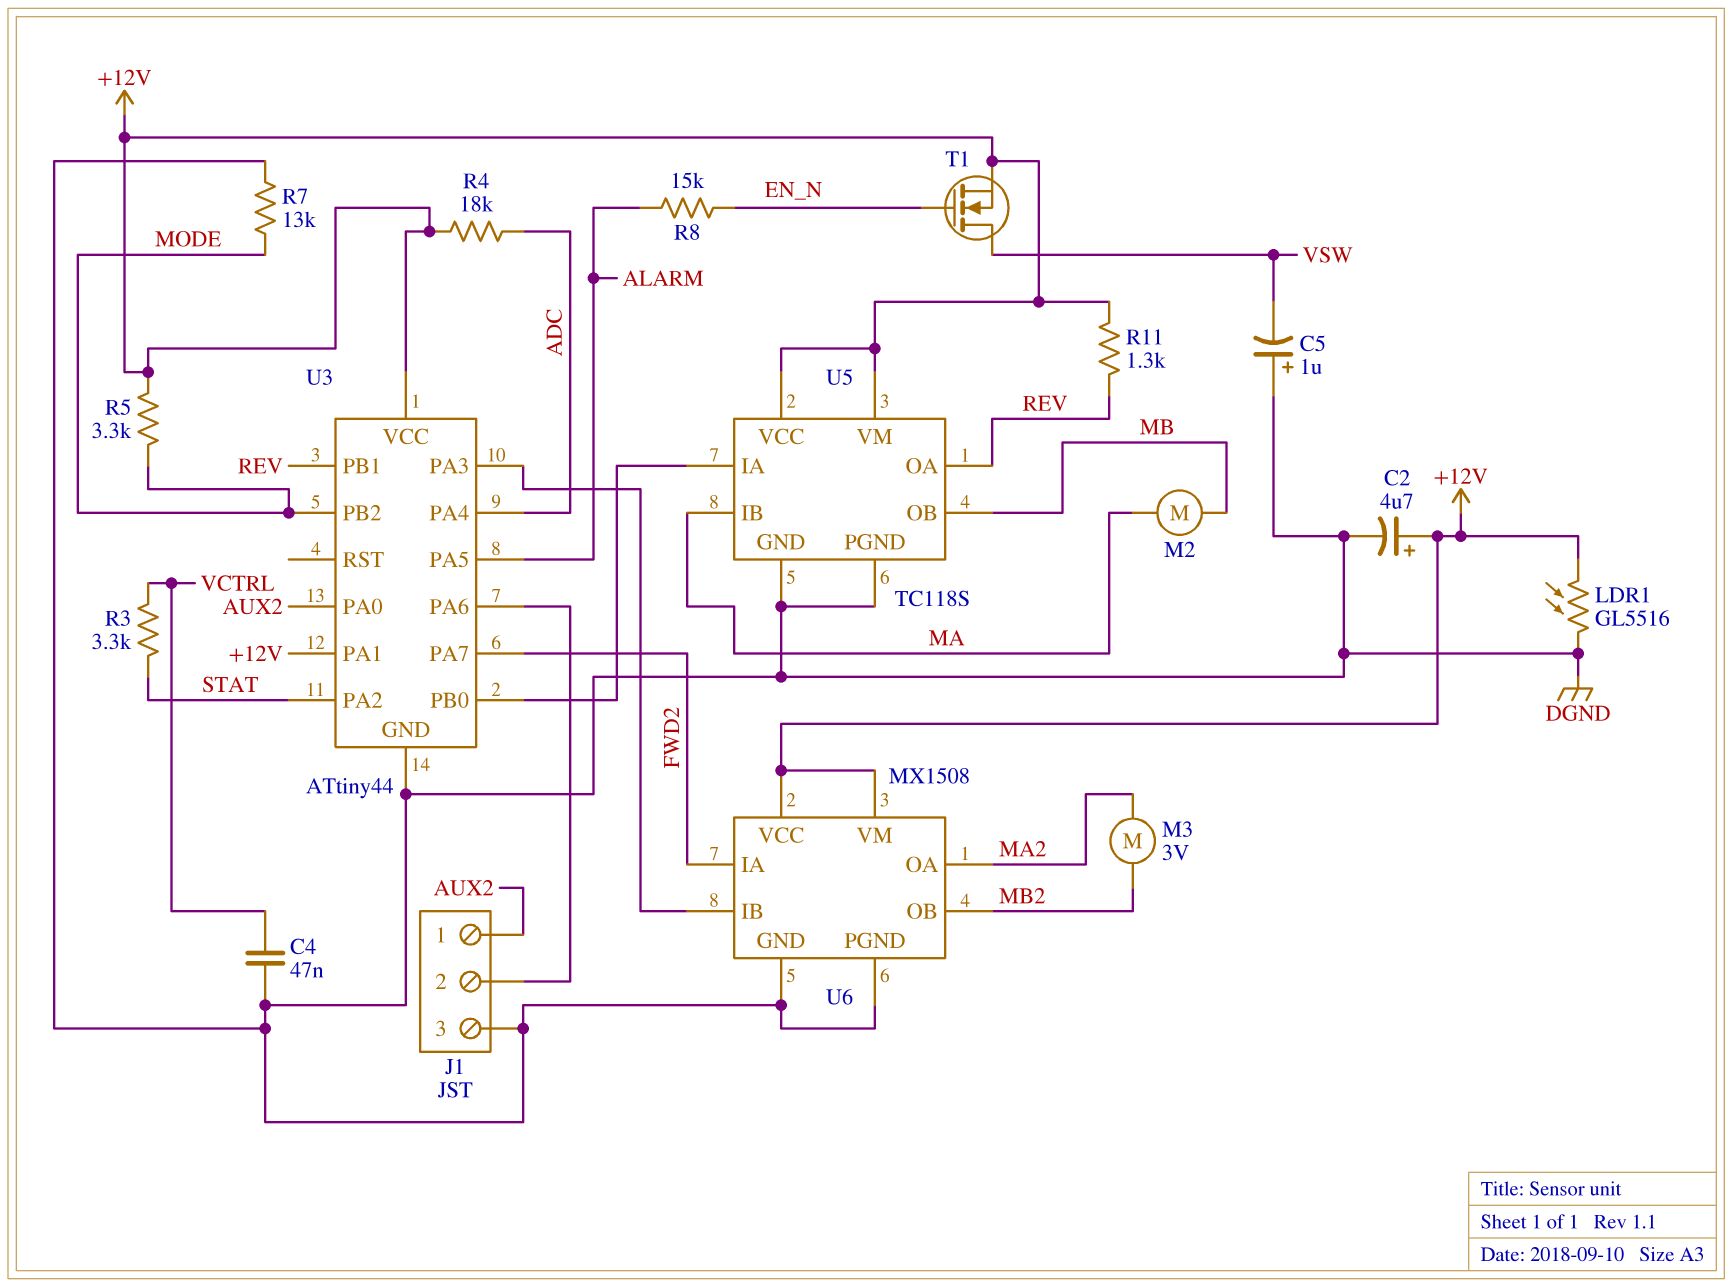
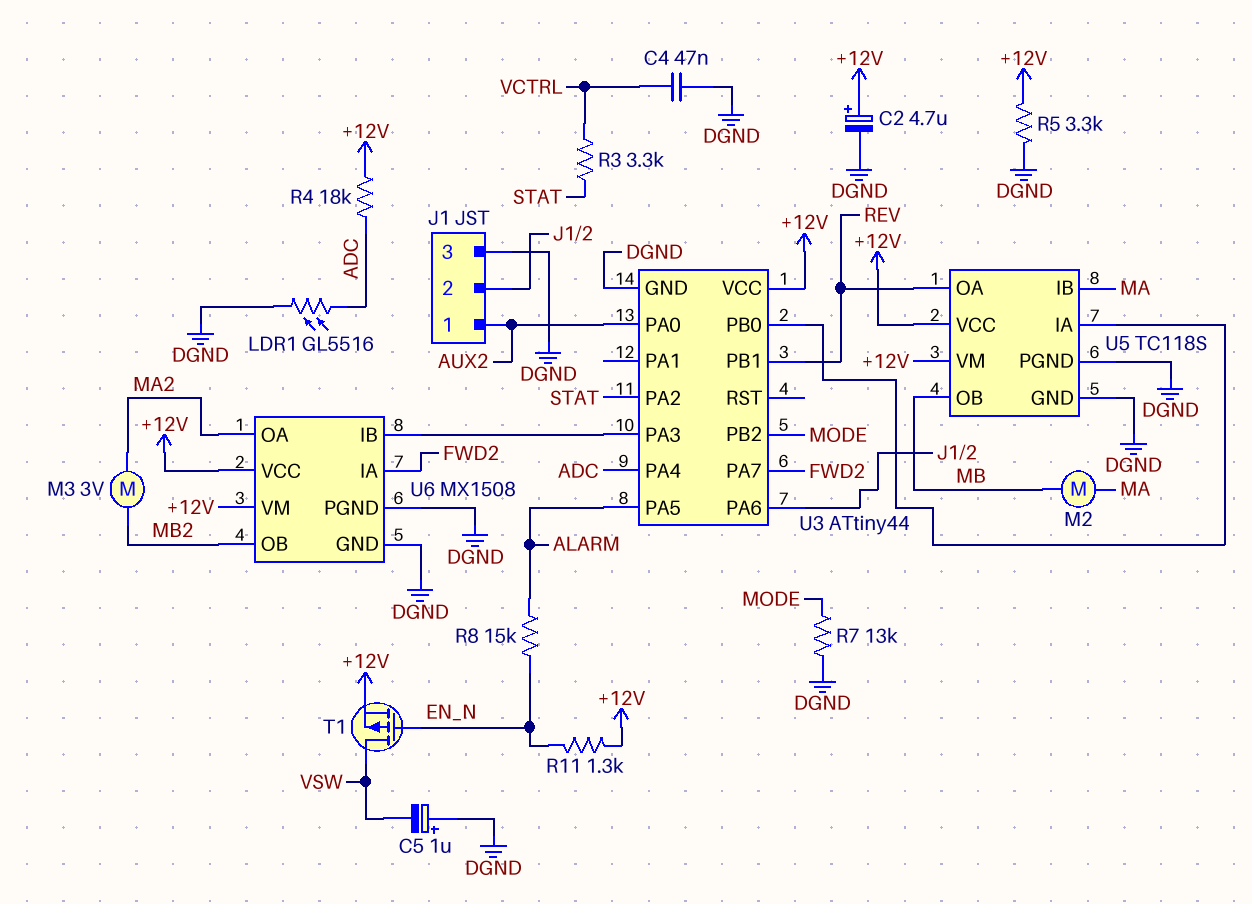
LDR1: GL5516 (+12V, DGND) -> GL5516 (ADC, DGND)
R5: 3.3k (+12V, MODE) -> 3.3k (+12V, DGND)
R11: 1.3k (+12V, REV) -> 1.3k (+12V, EN_N)
T1: NMOS (G EN_N, D VSW, S +12V) -> PMOS (G EN_N, D VSW, S +12V)
U3 pin PA1: +12V -> none

